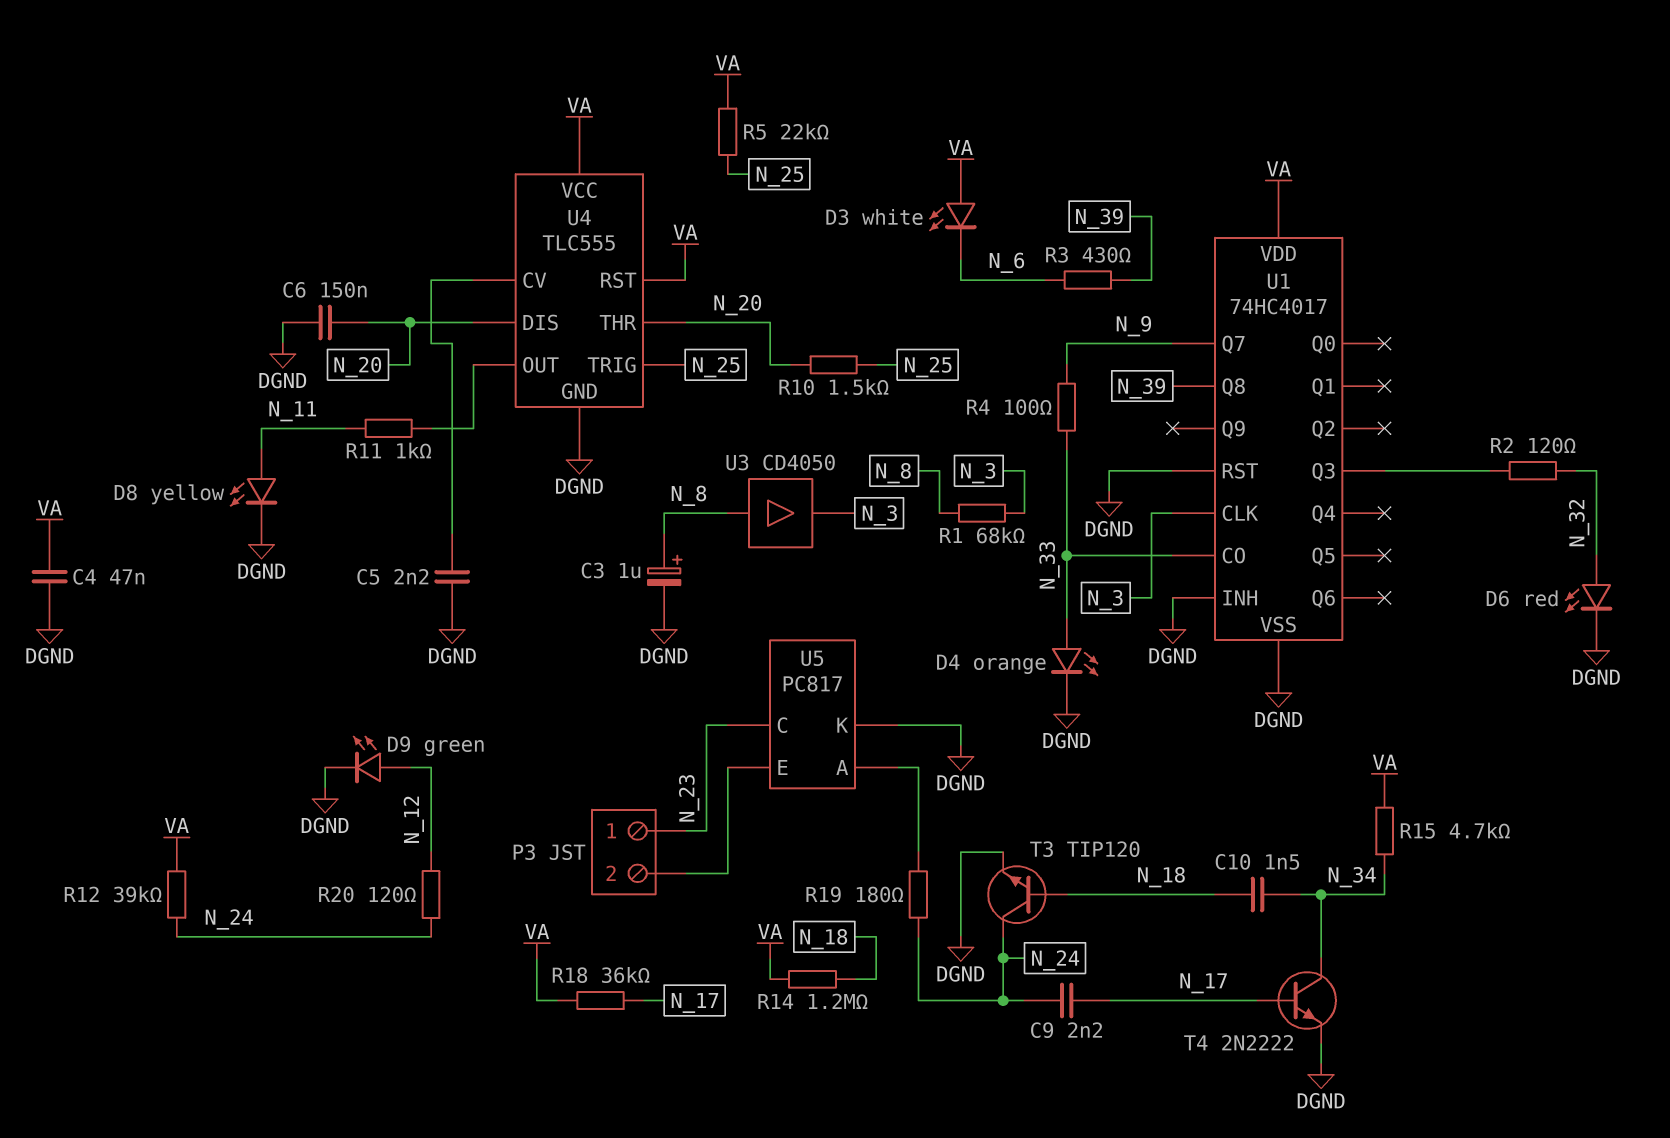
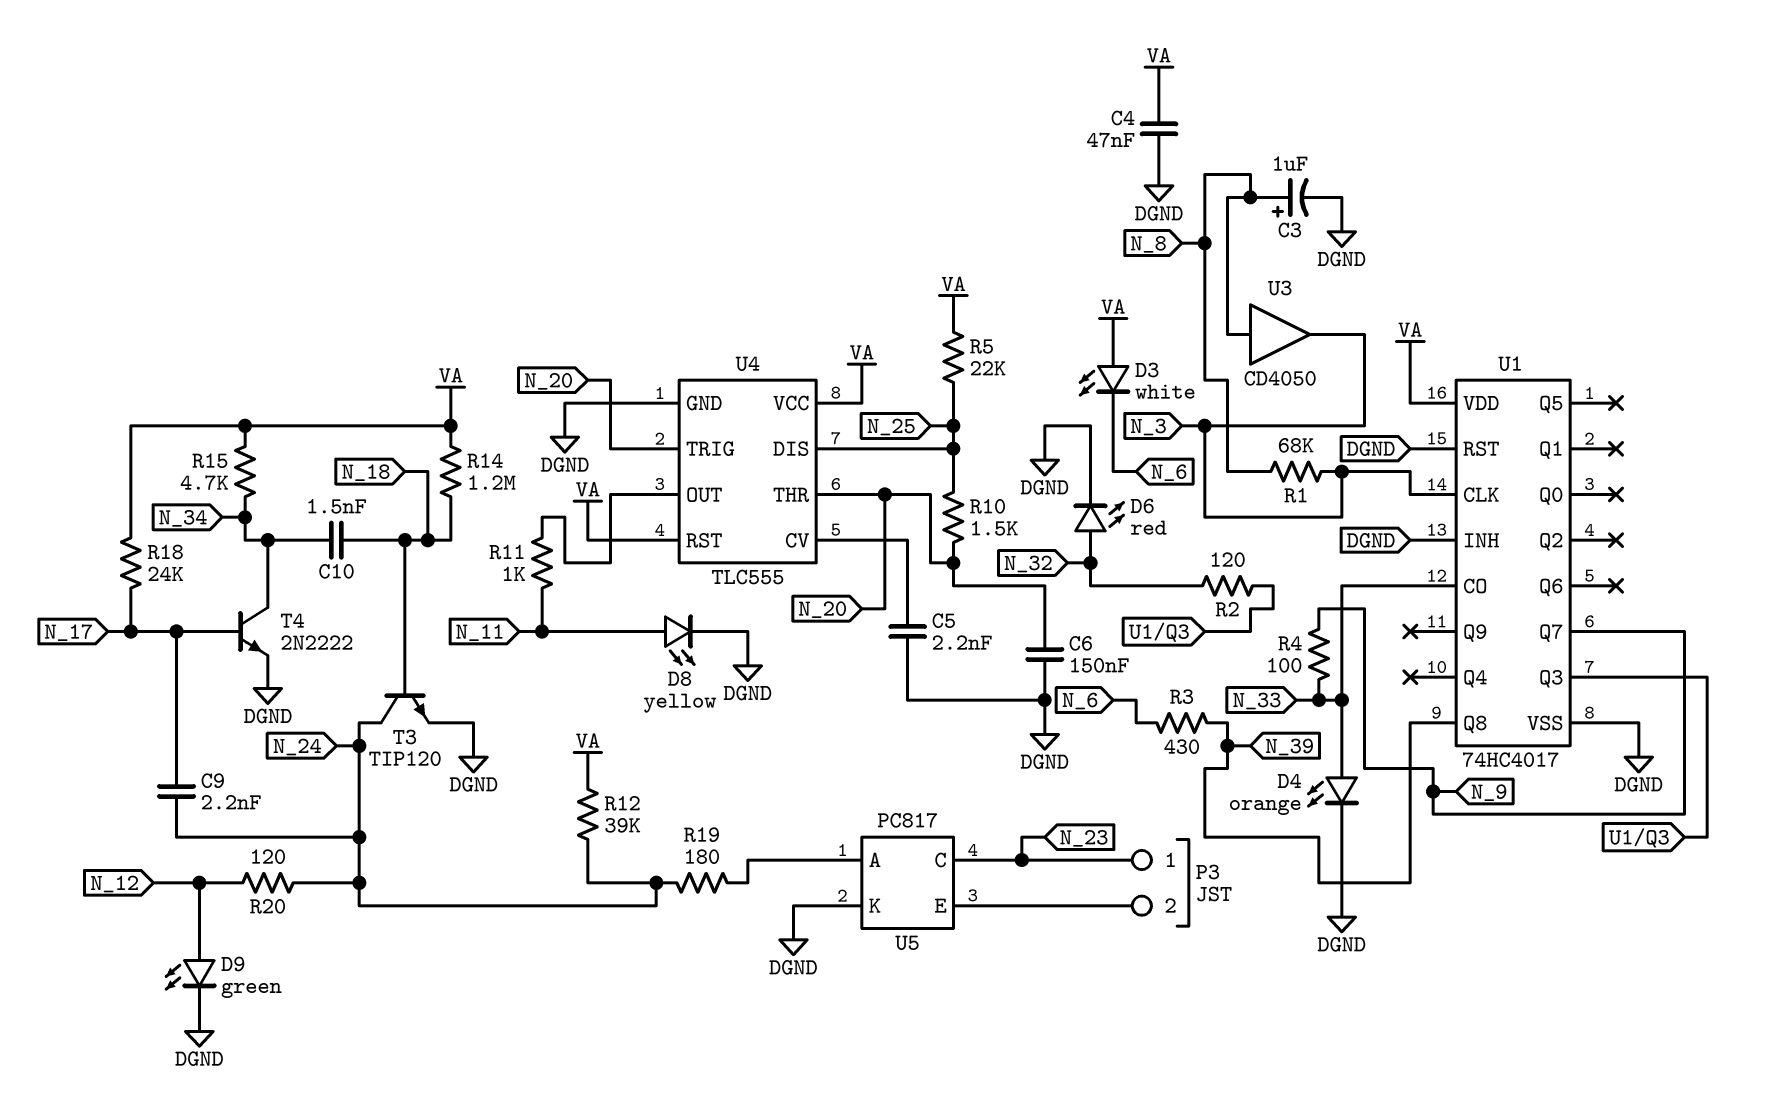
R18: 36k (N_17, VA) -> 24k (N_17, VA)
U4 pin DIS: N_20 -> N_25
U4 pin TRIG: N_25 -> N_20

